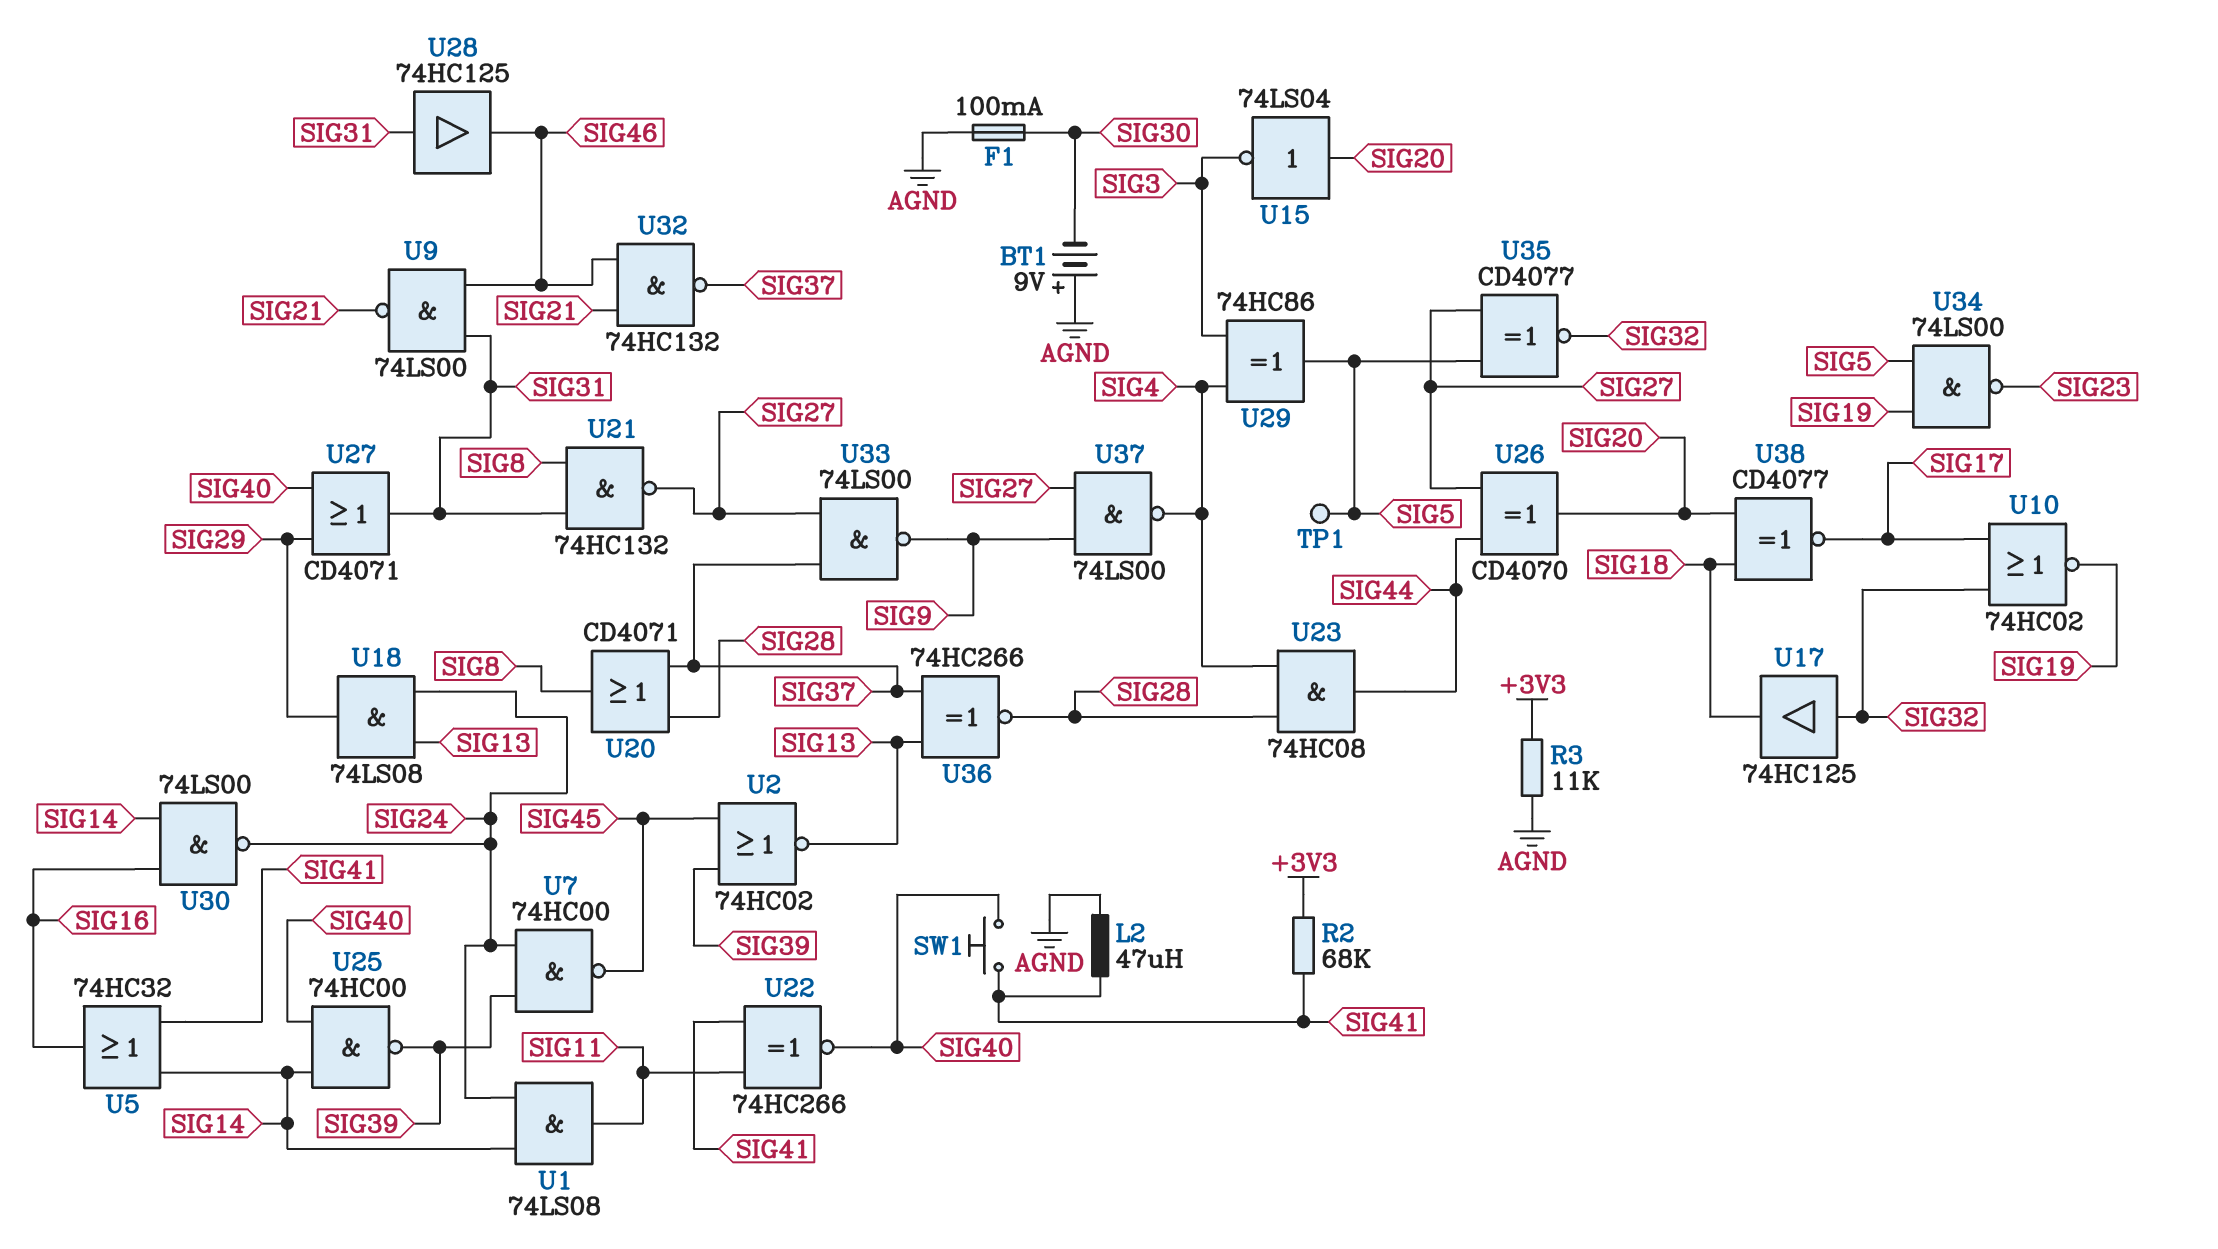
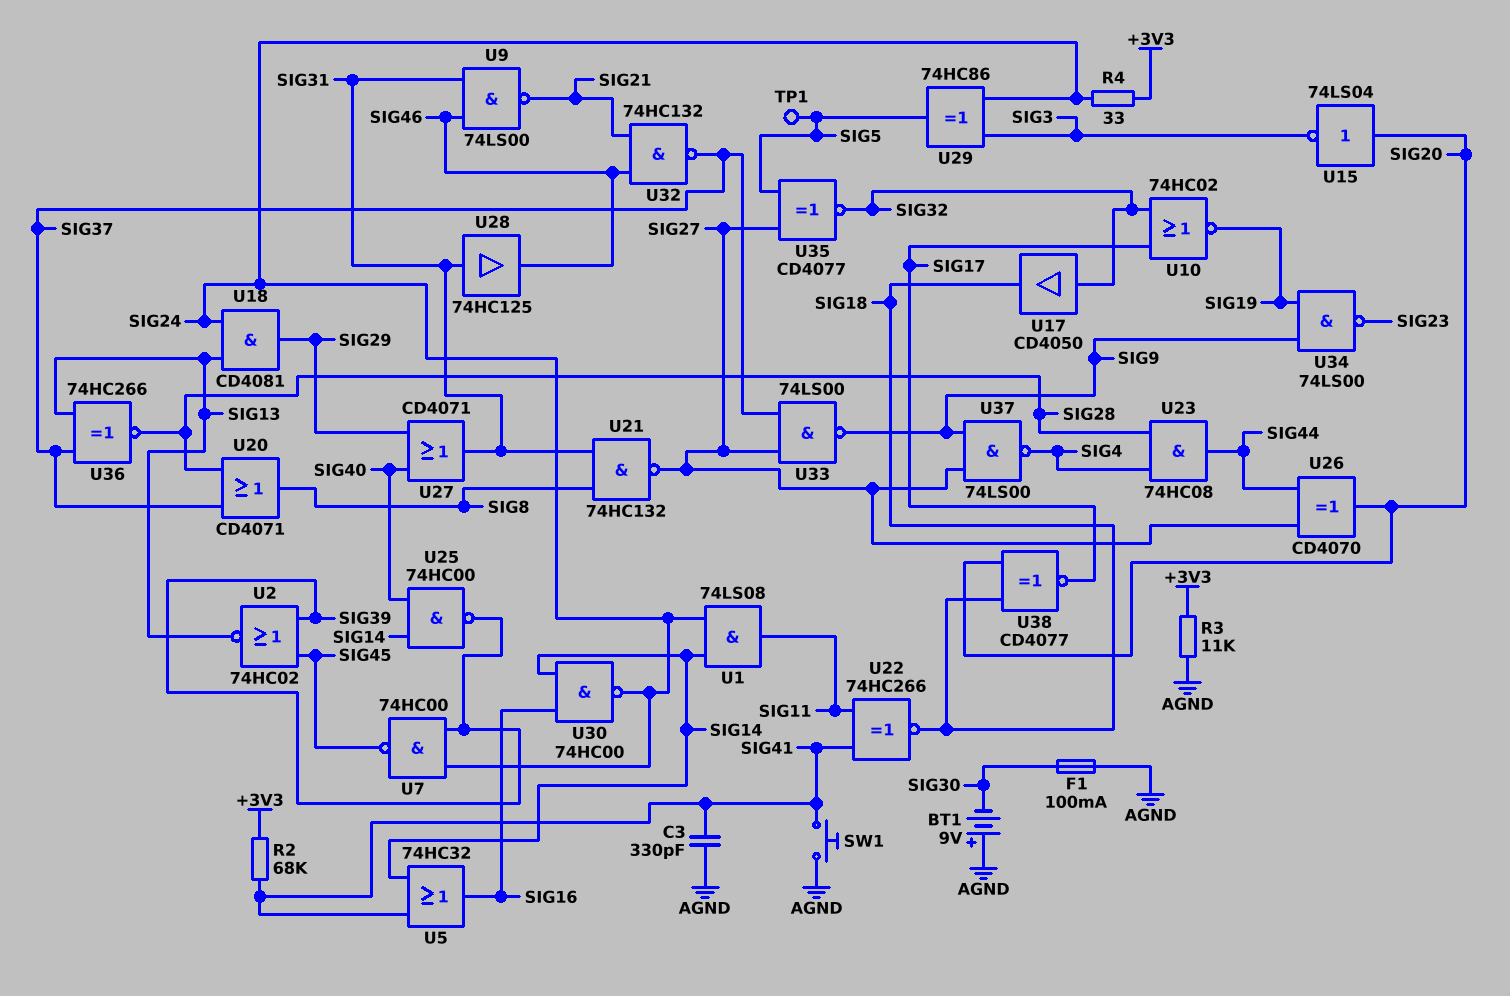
C3: none -> 330pF (AGND, SIG41)
L2: 47uH (AGND, SIG41) -> none
R4: none -> 33 (+3V3, SIG24)
SW1: button (SIG40, SIG41) -> button (AGND, SIG41)
U17: buffer 74HC125 (in SIG32, out SIG18) -> buffer CD4050 (in SIG32, out SIG18)
U18: AND 74LS08 (in SIG13, in SIG24, out SIG29) -> AND CD4081 (in SIG13, in SIG24, out SIG29)
U22: XNOR 74HC266 (in SIG11, in SIG41, out SIG40) -> XNOR 74HC266 (in SIG11, in SIG41, out SIG18)
U29: XOR 74HC86 (in SIG3, in SIG4, out SIG5) -> XOR 74HC86 (in SIG3, in SIG24, out SIG5)
U30: NAND 74LS00 (in SIG14, in SIG16, out SIG24) -> NAND 74HC00 (in SIG14, in SIG16, out SIG24)
U34: NAND 74LS00 (in SIG5, in SIG19, out SIG23) -> NAND 74LS00 (in SIG9, in SIG19, out SIG23)

